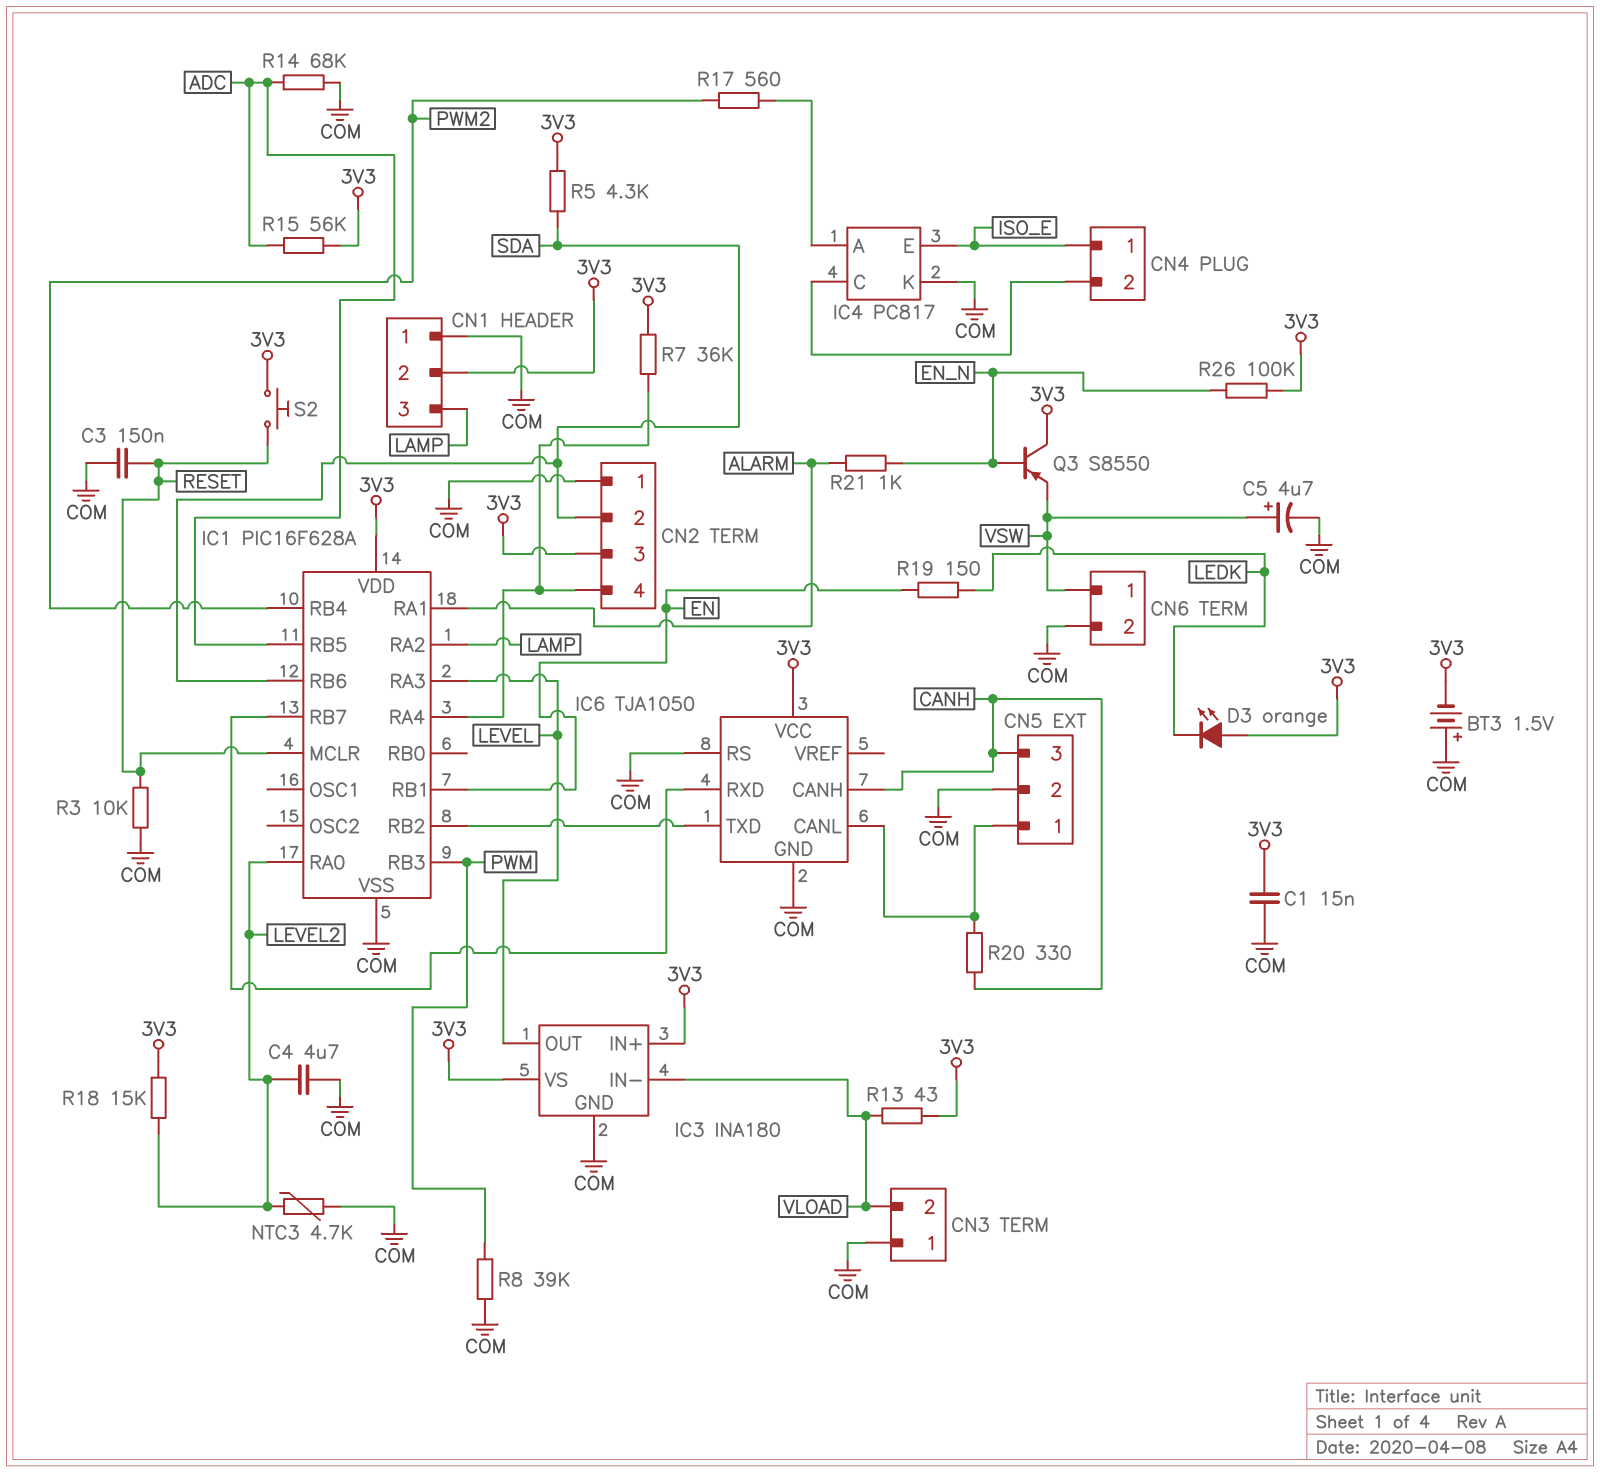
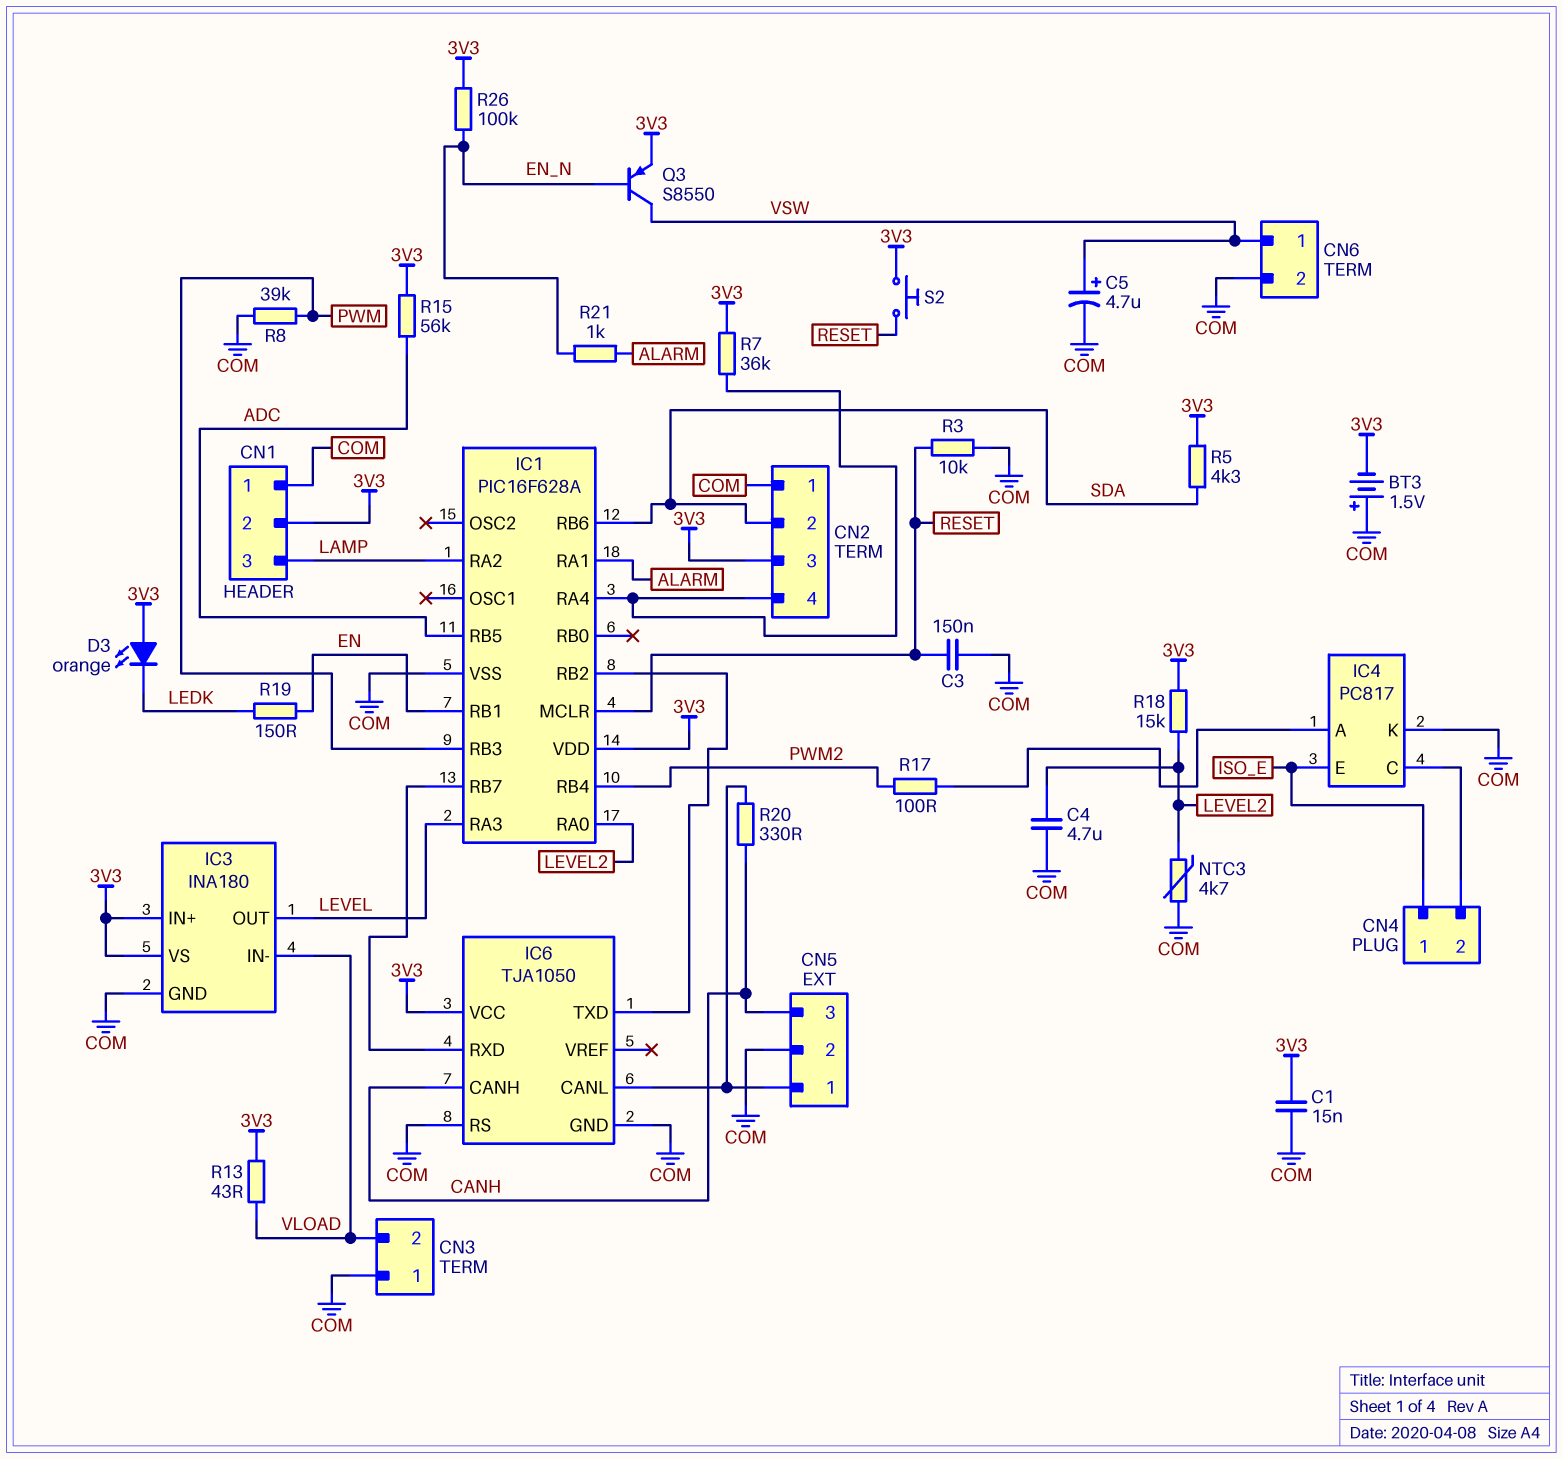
Q3: PNP S8550 (B EN_N, C 3V3, E VSW) -> PNP S8550 (B EN_N, C VSW, E 3V3)
R14: 68k (ADC, COM) -> none
R17: 560 (IC4/A, PWM2) -> 100 (IC4/A, PWM2)

